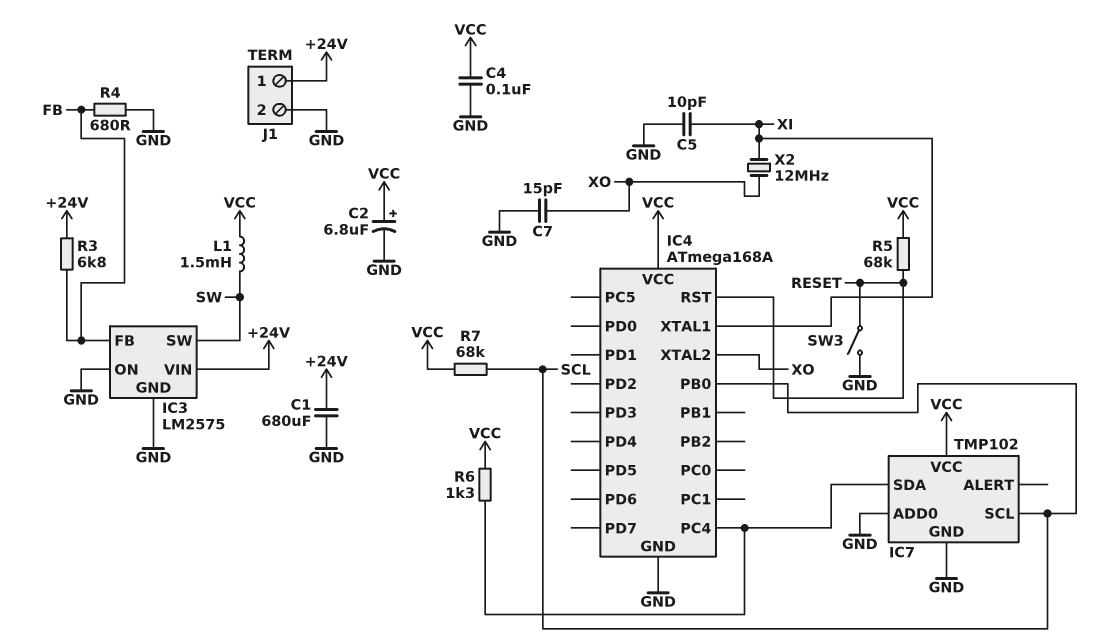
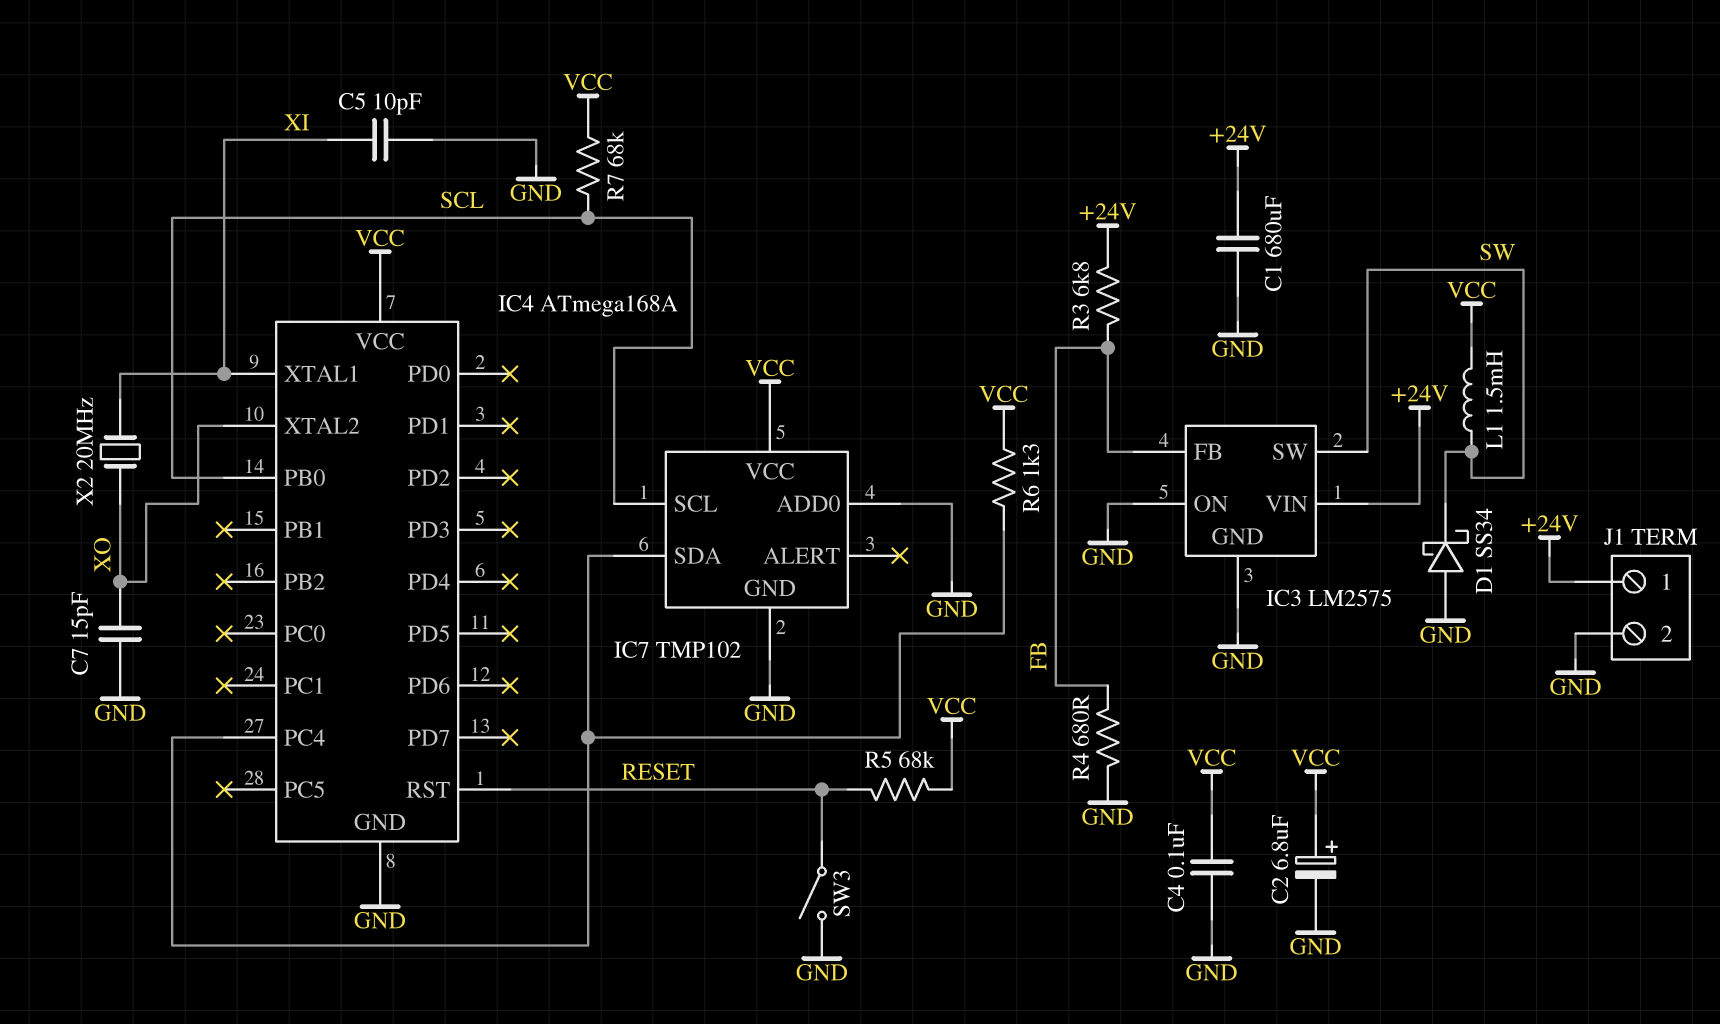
D1: none -> schottky SS34 (A GND, K SW)
X2: 12MHz (XI, XO) -> 20MHz (XI, XO)

